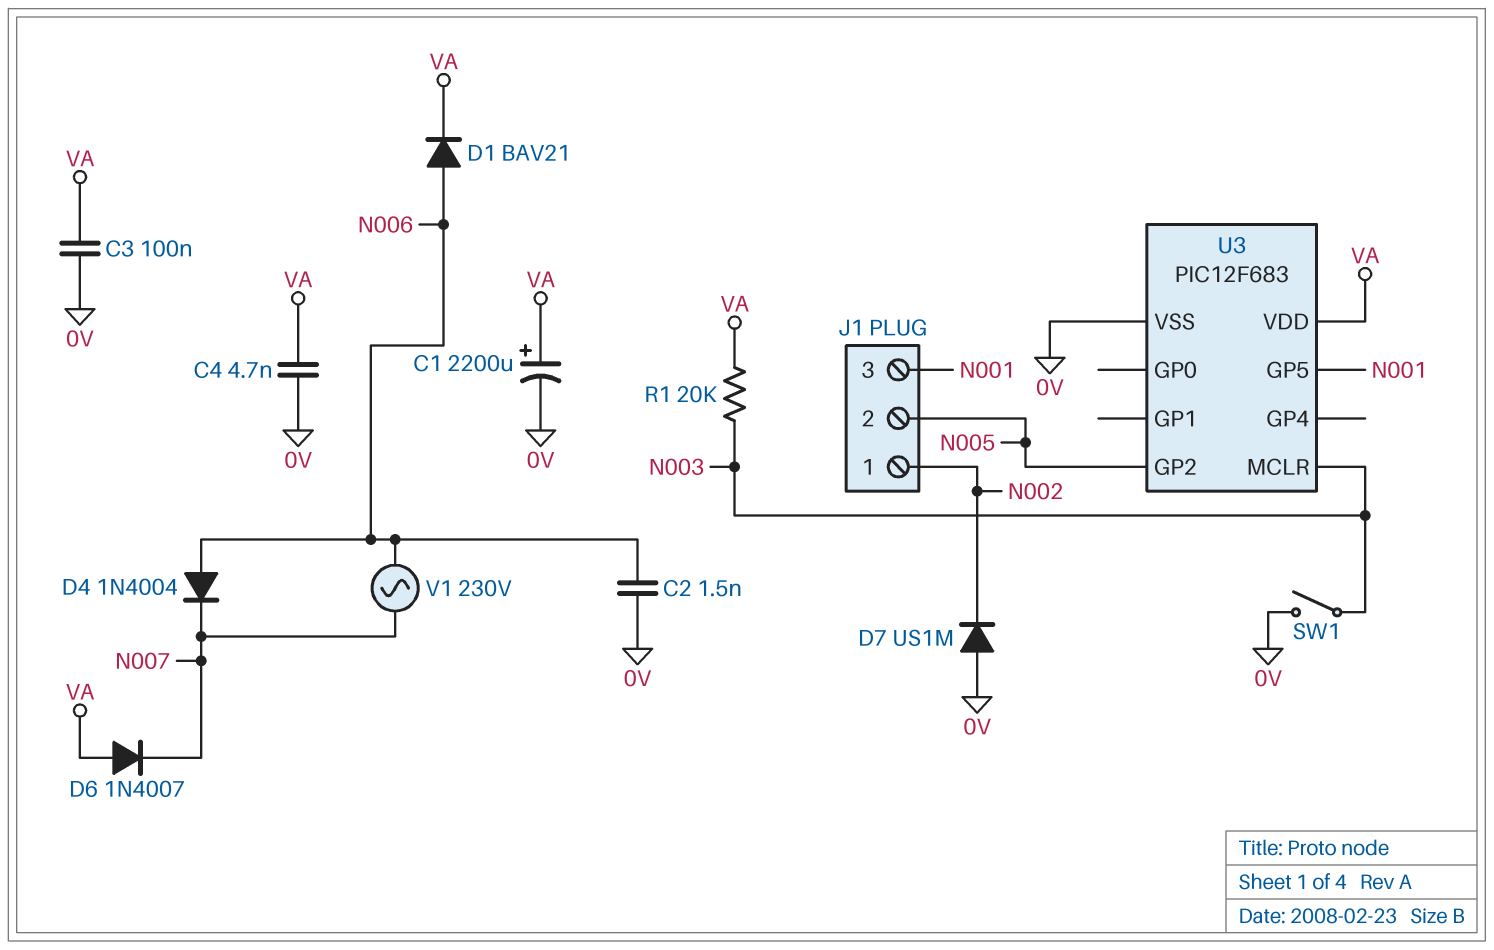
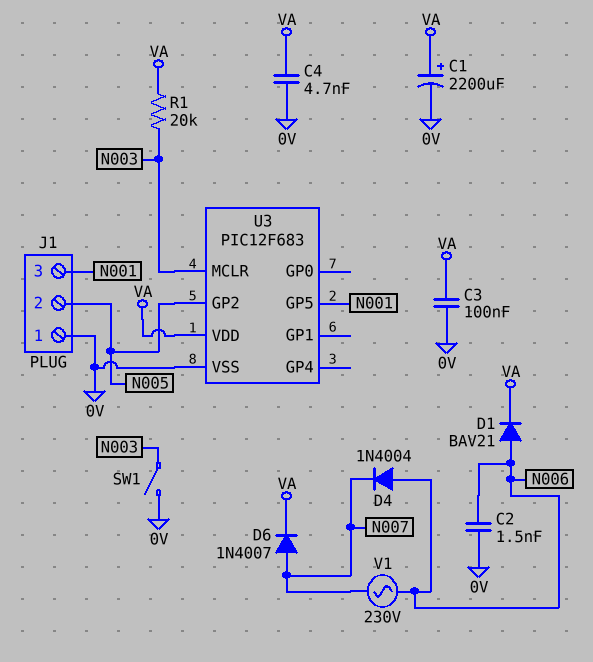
D6: diode 1N4007 (A VA, K N007) -> diode 1N4007 (A N007, K VA)
D7: diode US1M (A 0V, K N002) -> none
J1 pin 1: N002 -> 0V

